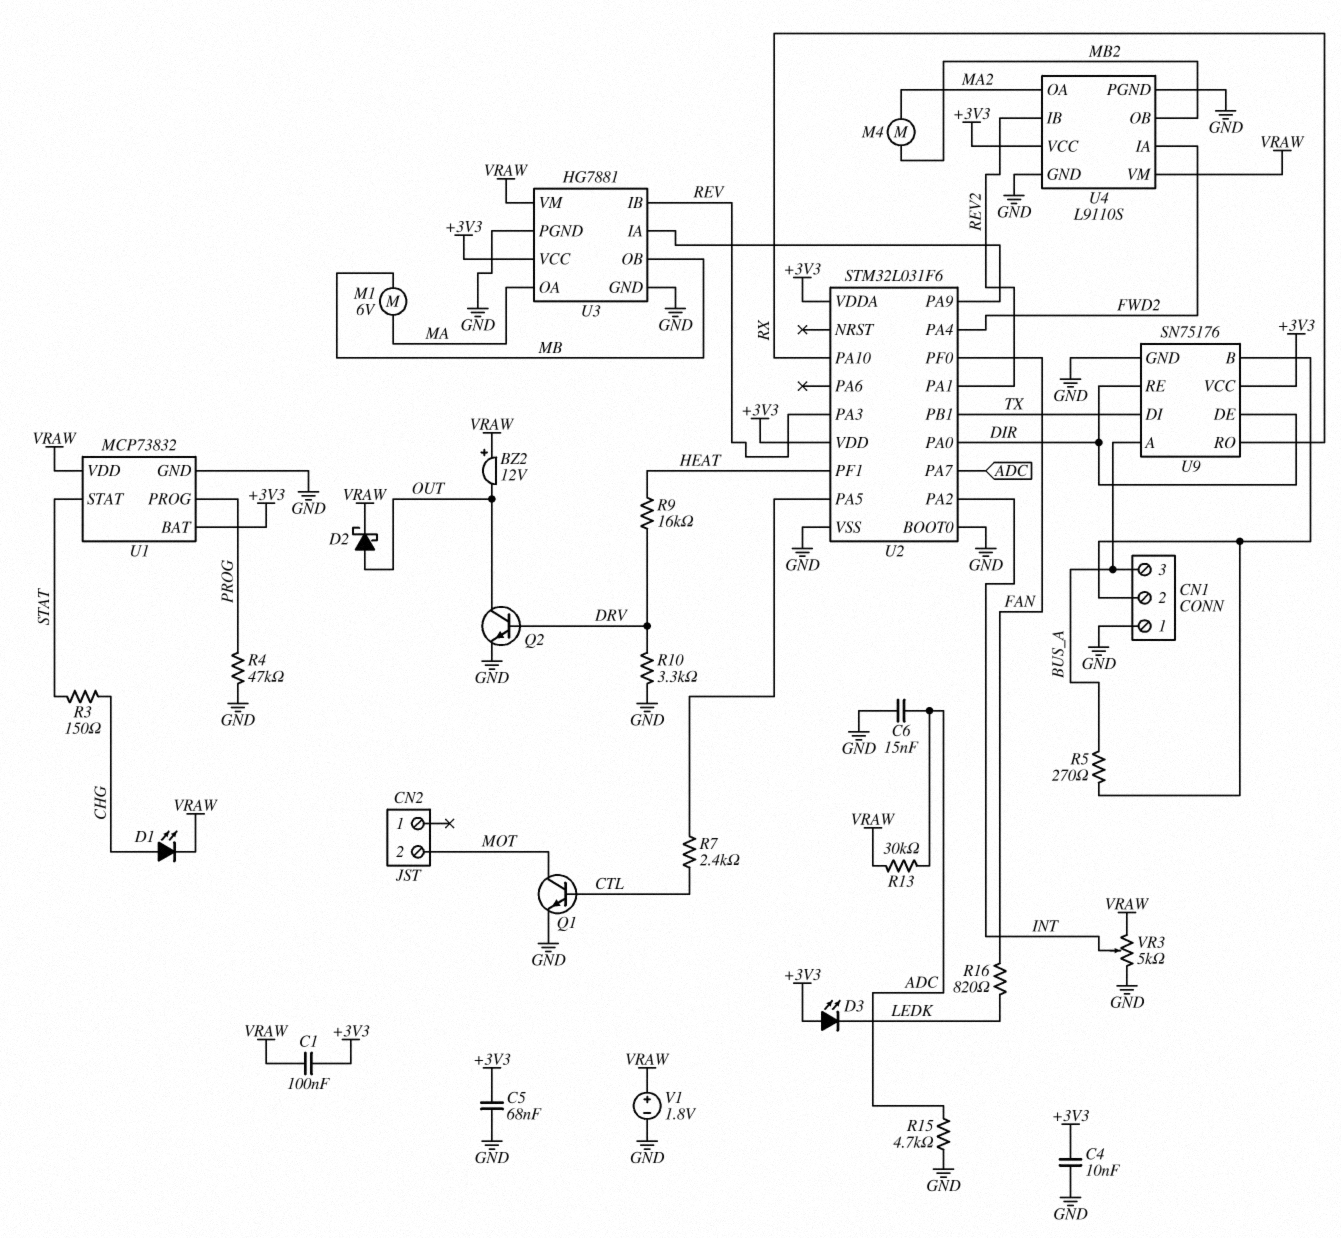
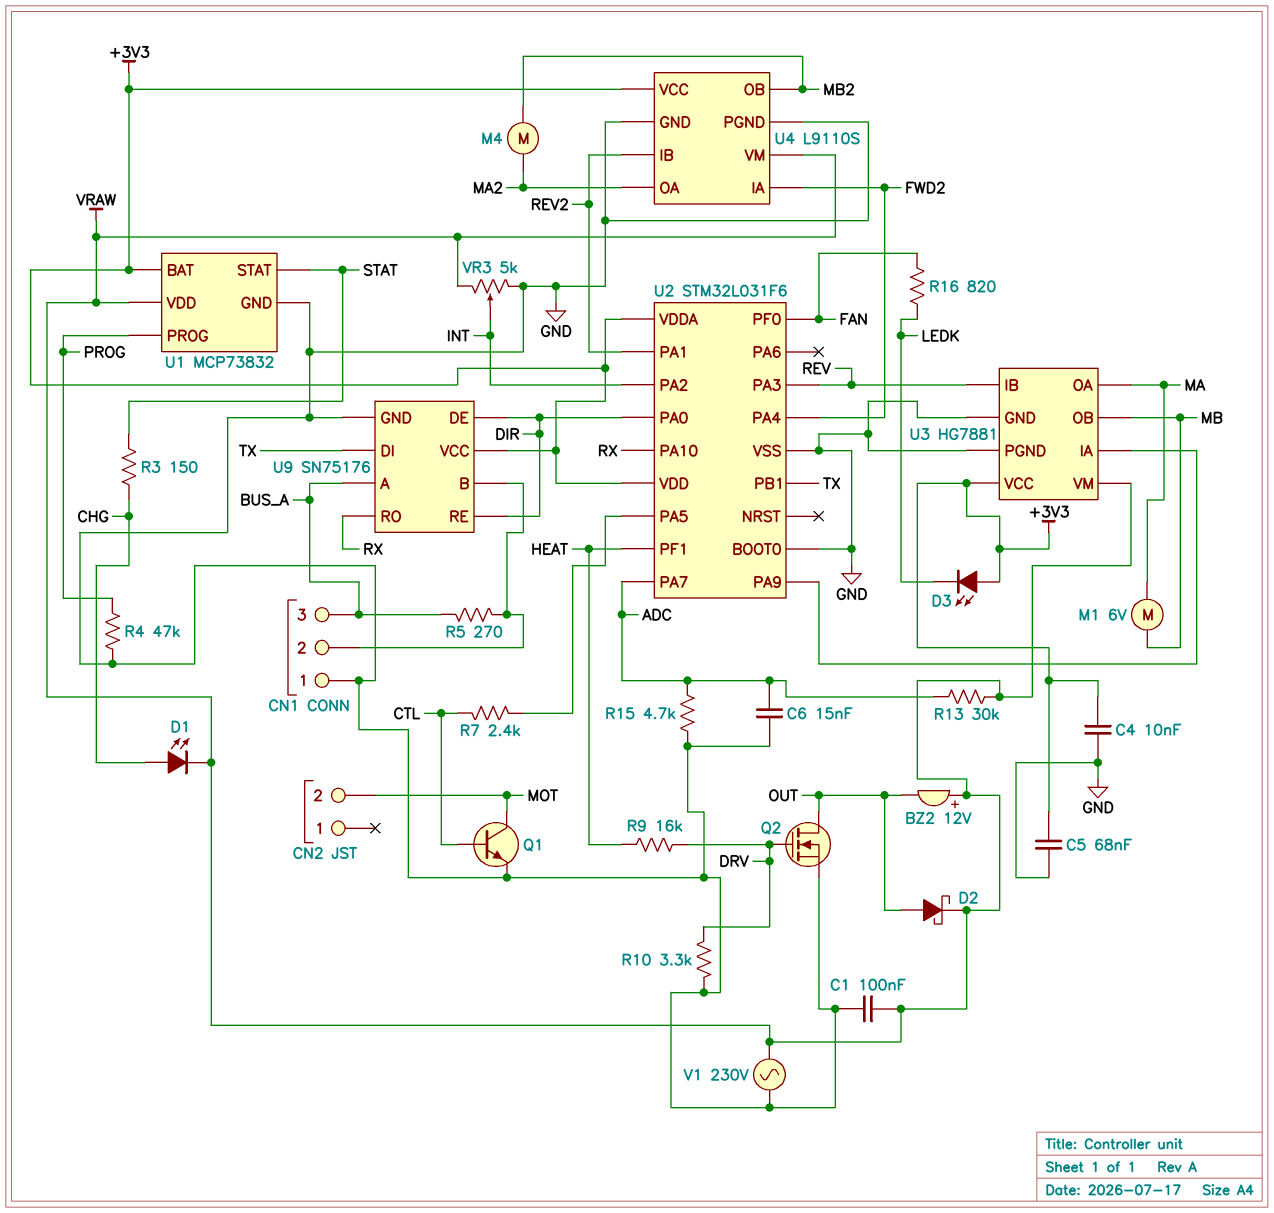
C1: 100nF (+3V3, VRAW) -> 100nF (GND, VRAW)
Q2: NPN (B DRV, C OUT, E GND) -> NMOS (G DRV, D OUT, S GND)
V1: 1.8V (plus VRAW, minus GND) -> AC 230V (GND, VRAW)

